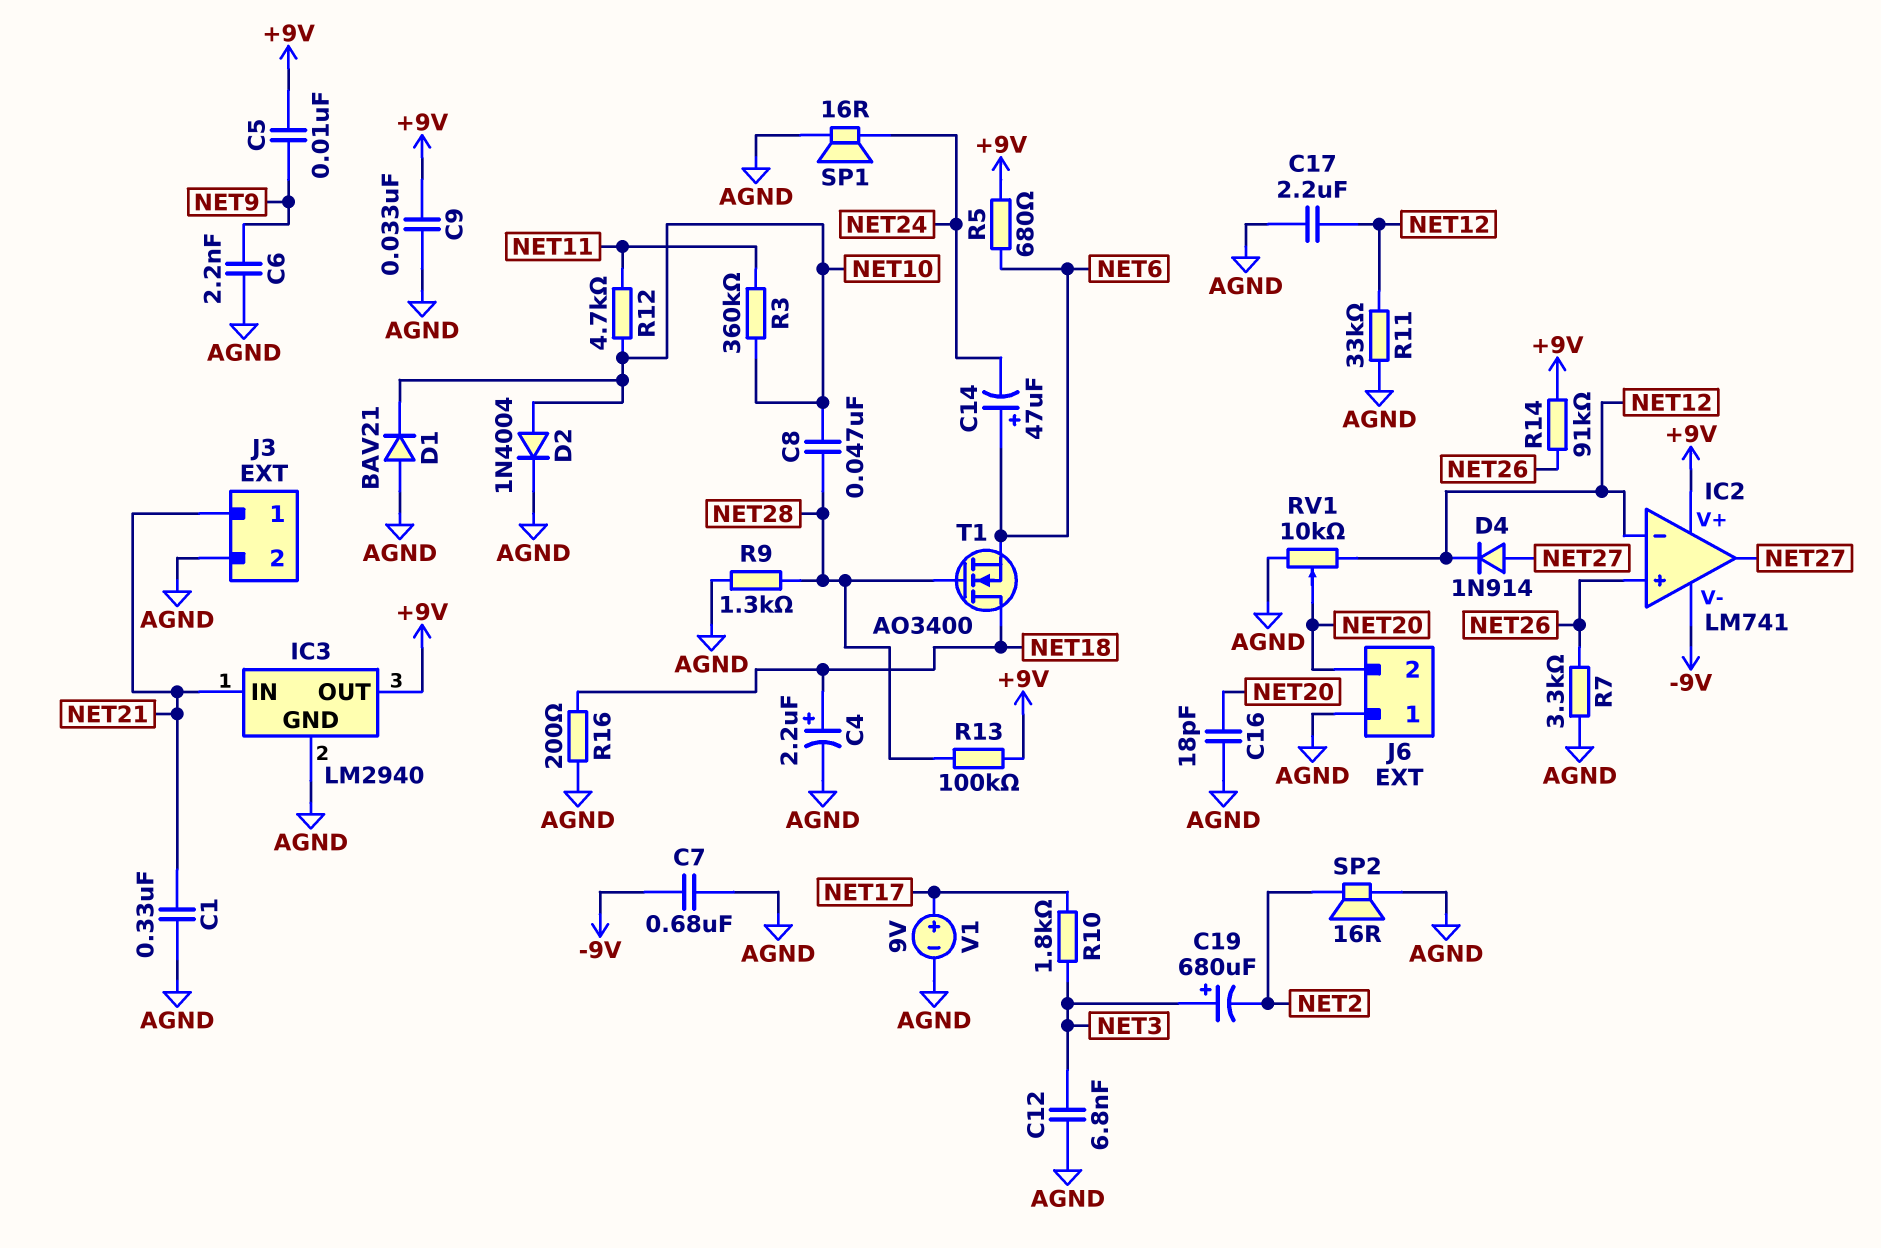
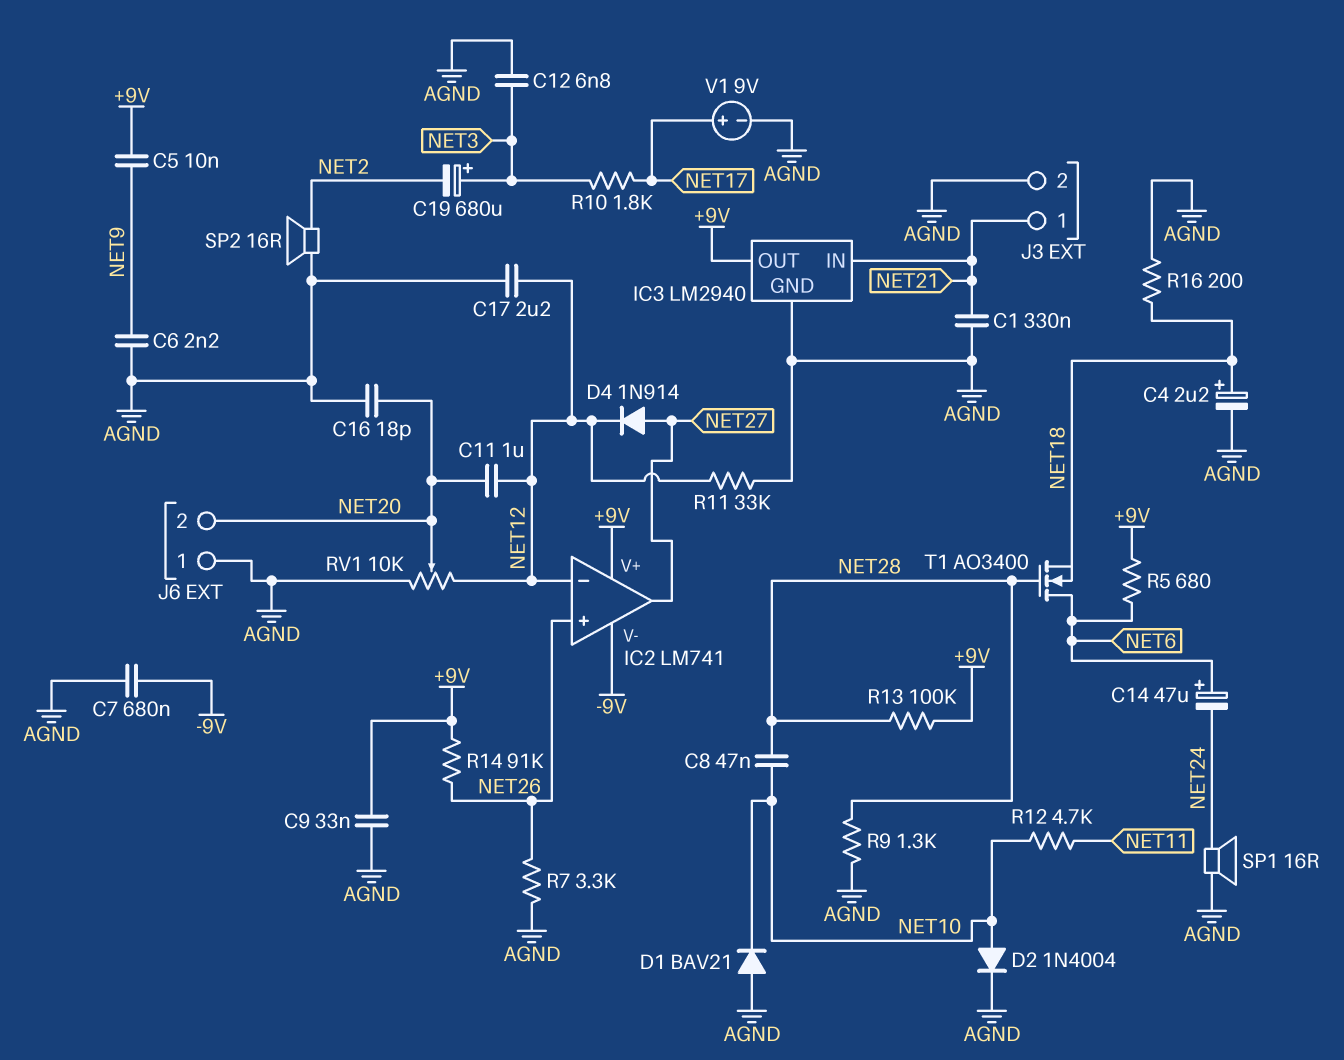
C11: none -> 1uF (NET12, NET20)
R3: 360k (NET10, NET11) -> none
T1: NMOS AO3400 (G NET28, D NET18, S NET6) -> NMOS AO3400 (G NET28, D NET6, S NET18)

